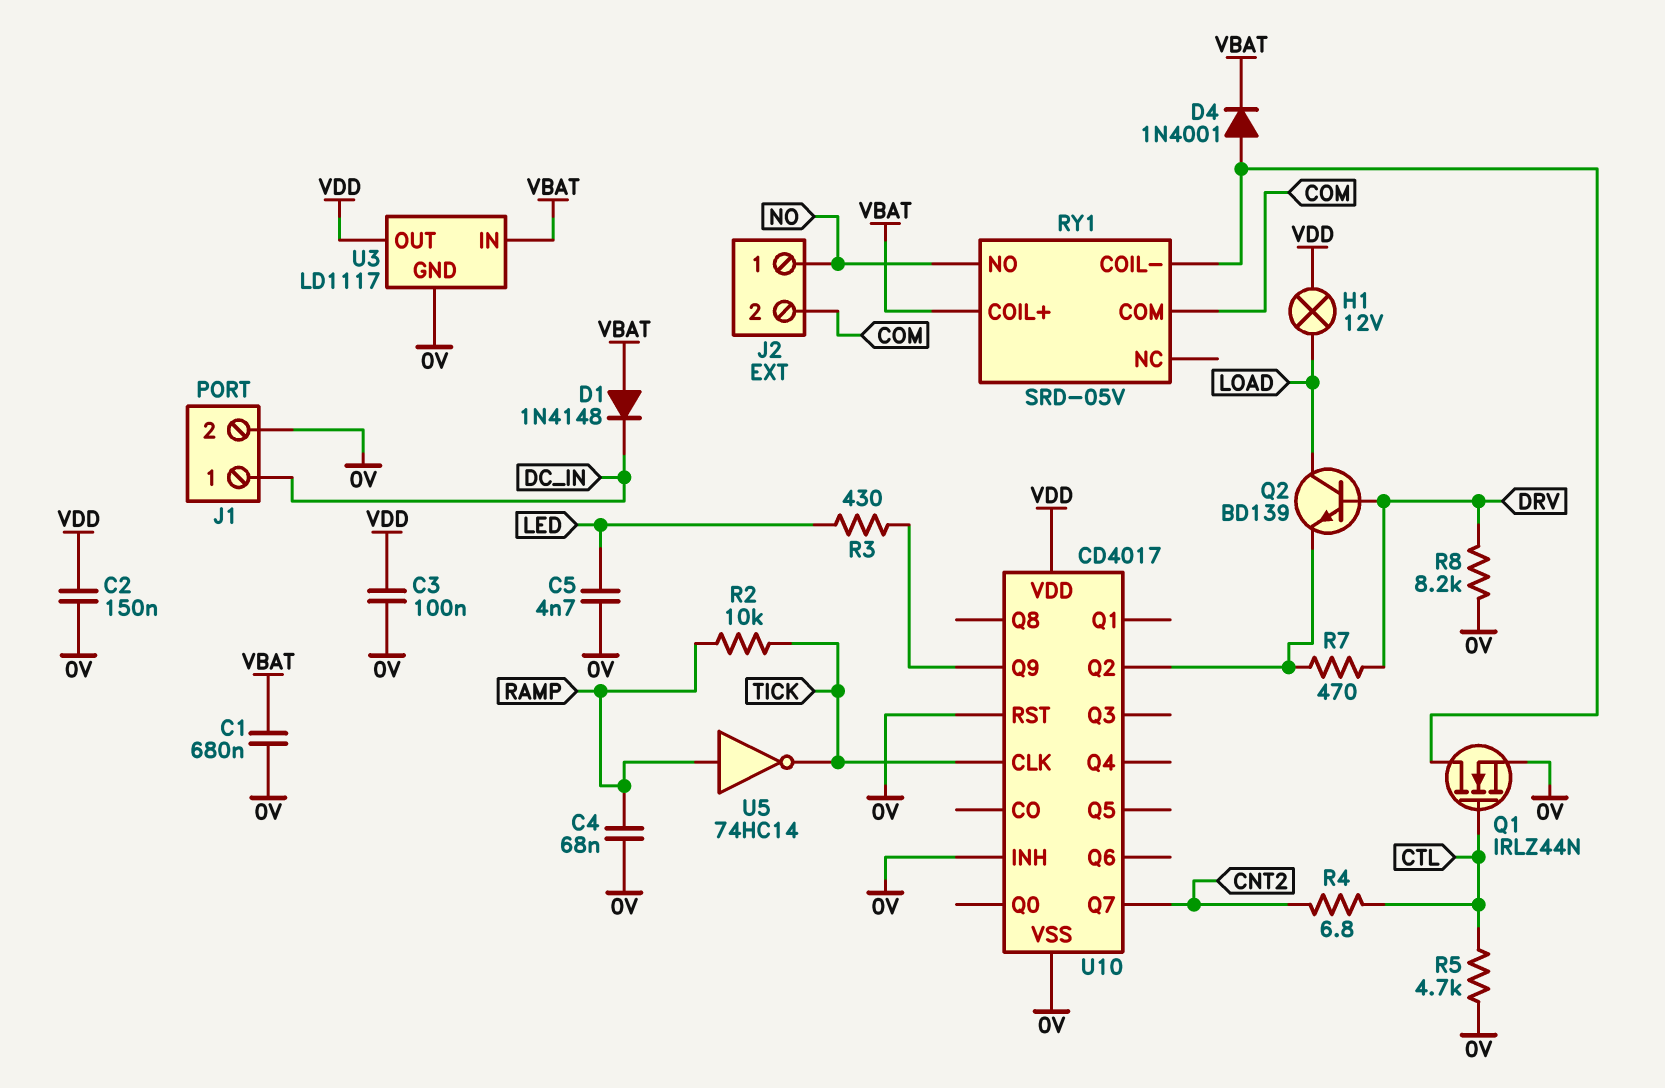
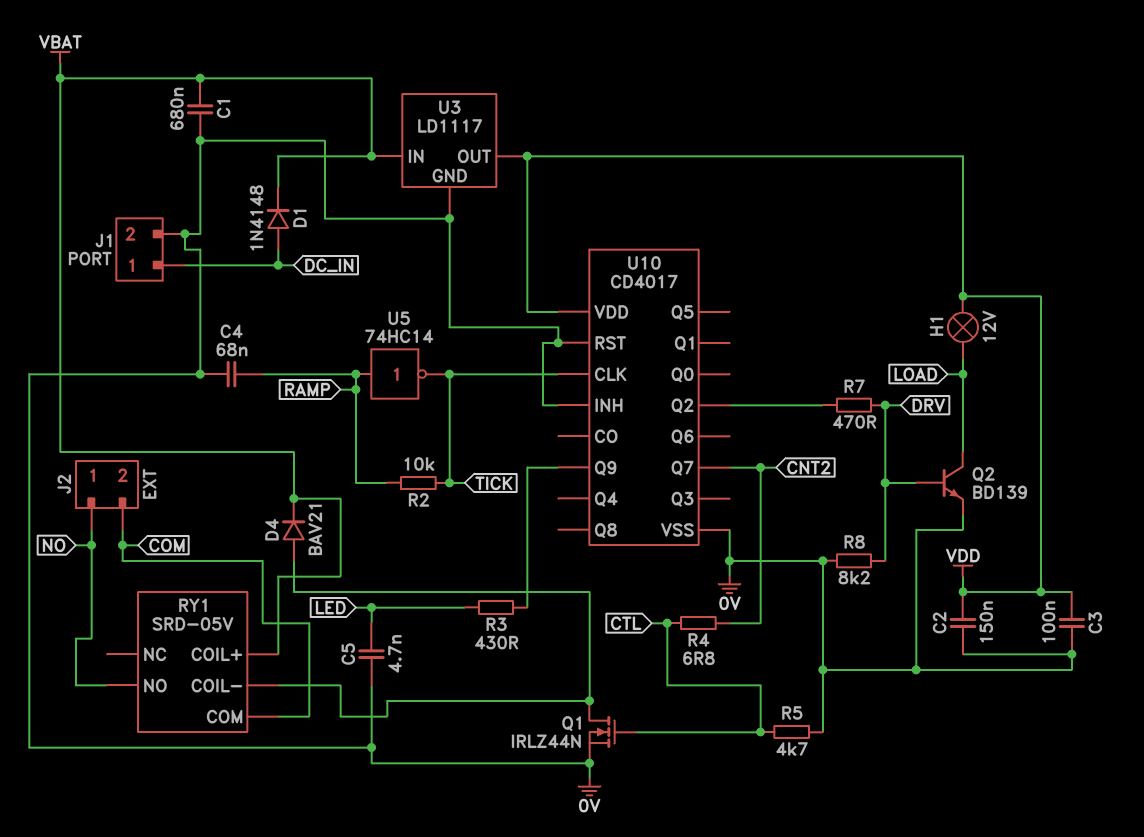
D1: diode 1N4148 (A VBAT, K DC_IN) -> diode 1N4148 (A DC_IN, K VBAT)
D4: diode 1N4001 (A RY1/COIL-, K VBAT) -> diode BAV21 (A RY1/COIL-, K VBAT)
Q2: NPN BD139 (B DRV, C LOAD, E U10/Q2) -> NPN BD139 (B DRV, C LOAD, E 0V)

